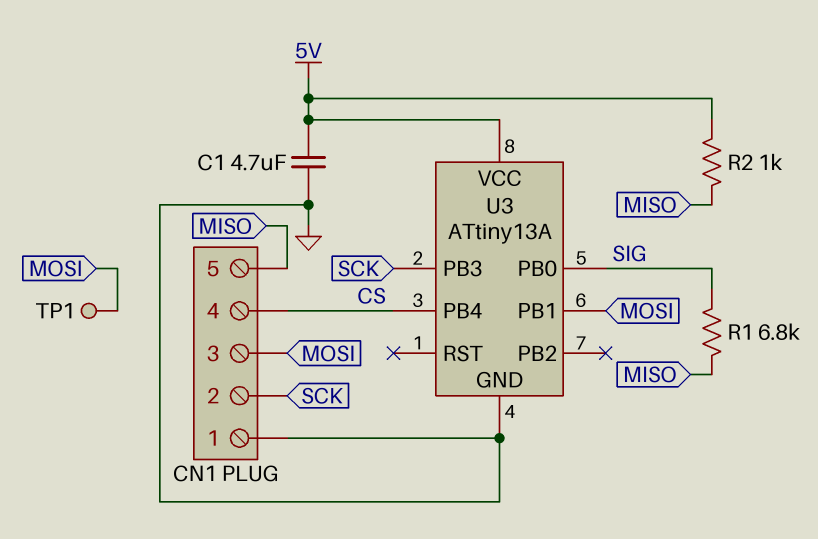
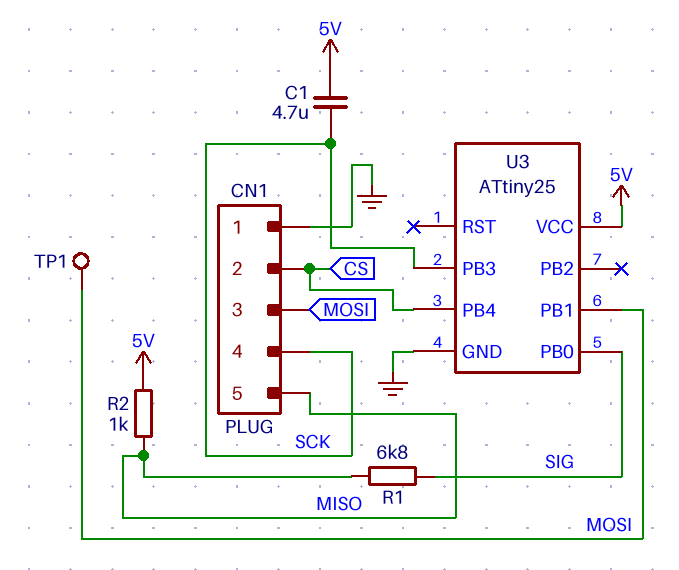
C1: 4.7uF (5V, GND) -> 4.7uF (5V, SCK)
CN1 pin 2: SCK -> CS
CN1 pin 4: CS -> SCK
U3: ATtiny13A -> ATtiny25

